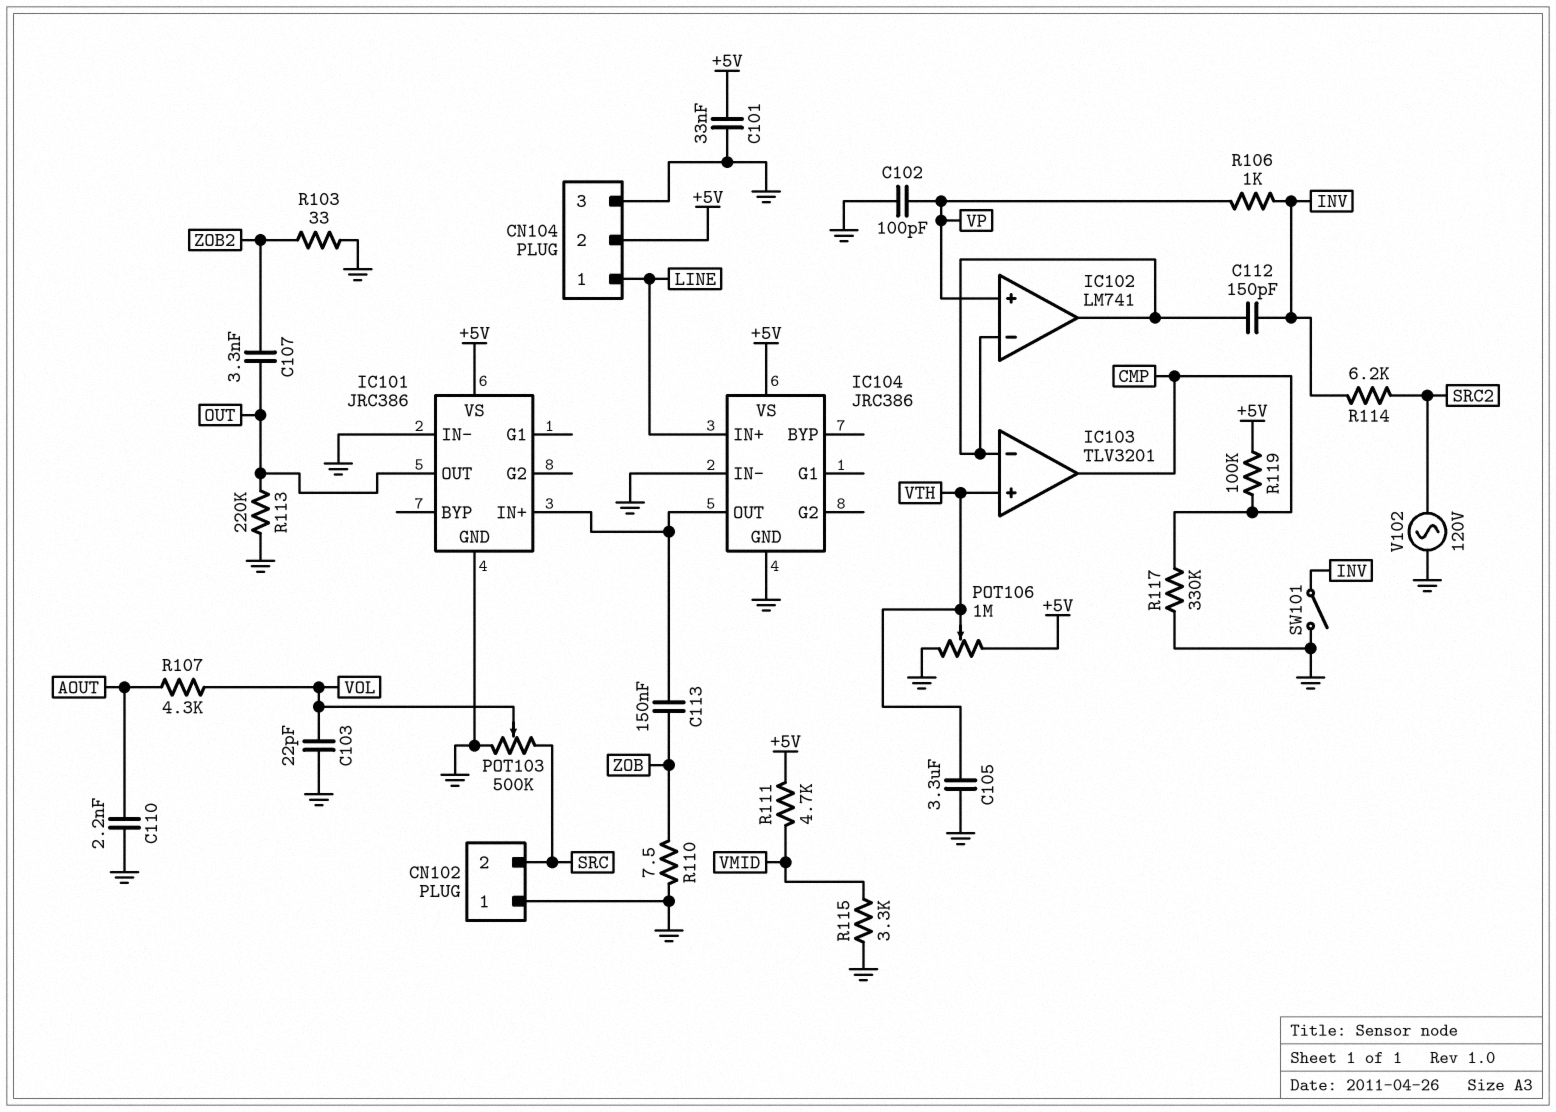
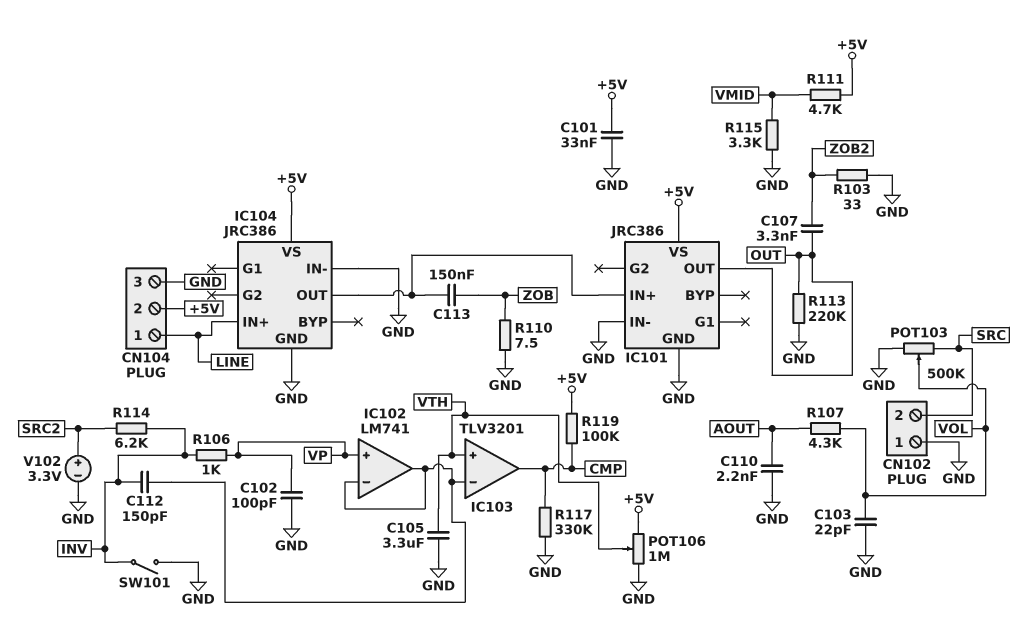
V102: AC 120V (GND, SRC2) -> 3.3V (plus SRC2, minus GND)

